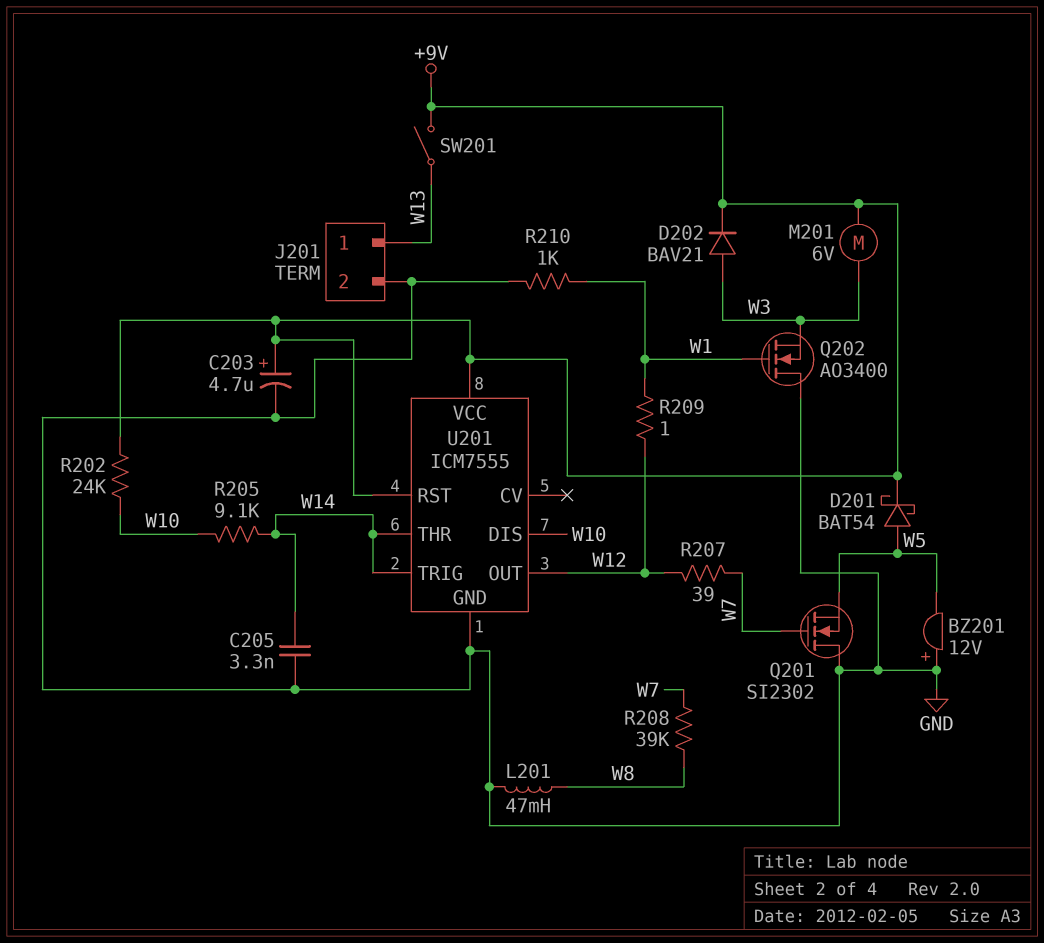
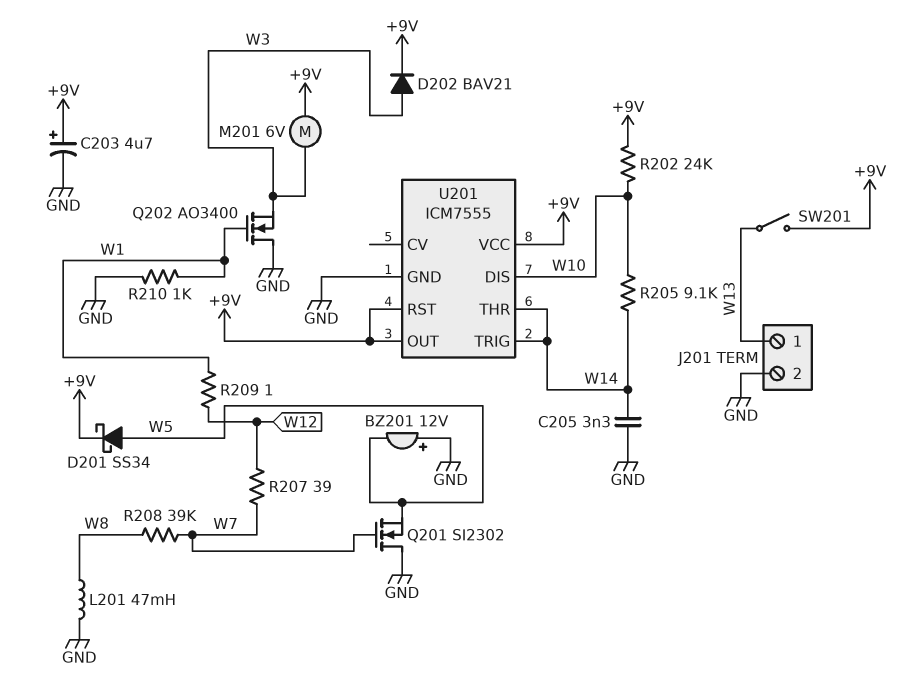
D201: schottky BAT54 (A W5, K +9V) -> schottky SS34 (A W5, K +9V)
U201 pin OUT: W12 -> +9V

